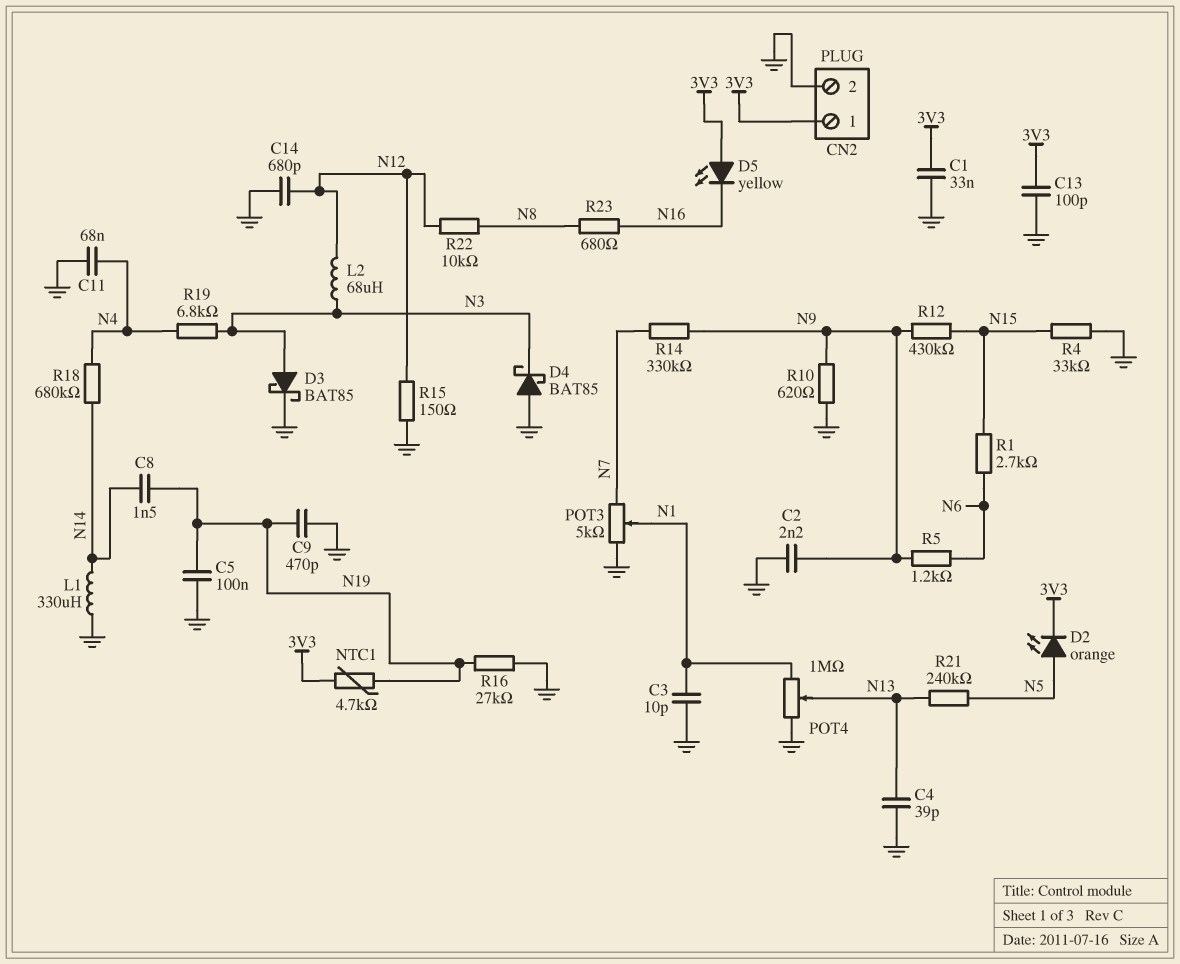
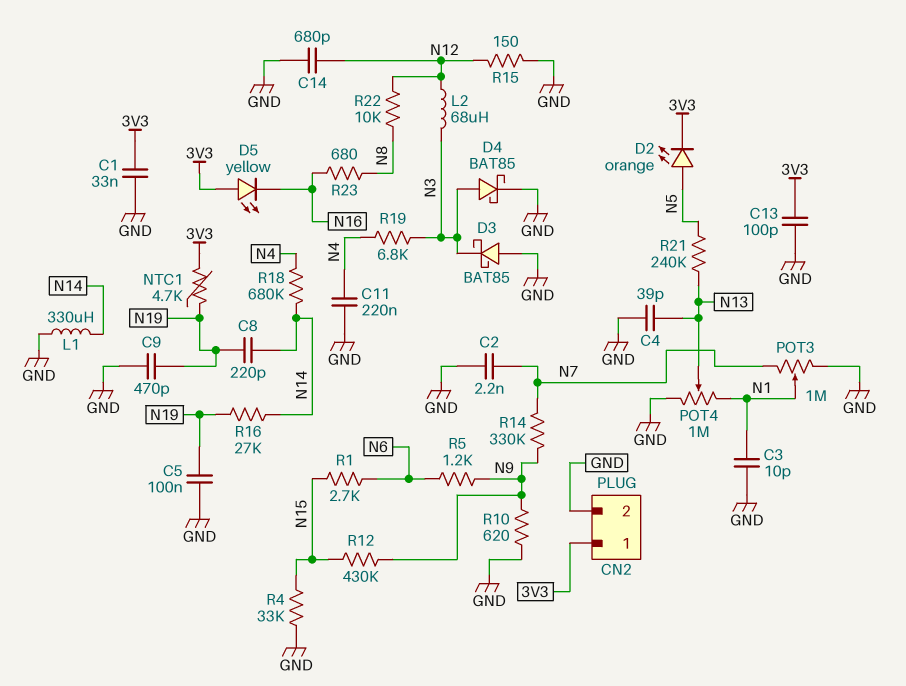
C2: 2.2nF (GND, N9) -> 2.2nF (GND, N7)
C8: 1.5nF (N14, N19) -> 220pF (N14, N19)
C11: 68nF (GND, N4) -> 220nF (GND, N4)
D3: schottky BAT85 (A N3, K GND) -> schottky BAT85 (A GND, K N3)
D4: schottky BAT85 (A GND, K N3) -> schottky BAT85 (A N3, K GND)
POT3: 5k (GND, N7, wiper N1) -> 1M (GND, N7, wiper N1)
R16: 27k (GND, N19) -> 27k (N14, N19)

